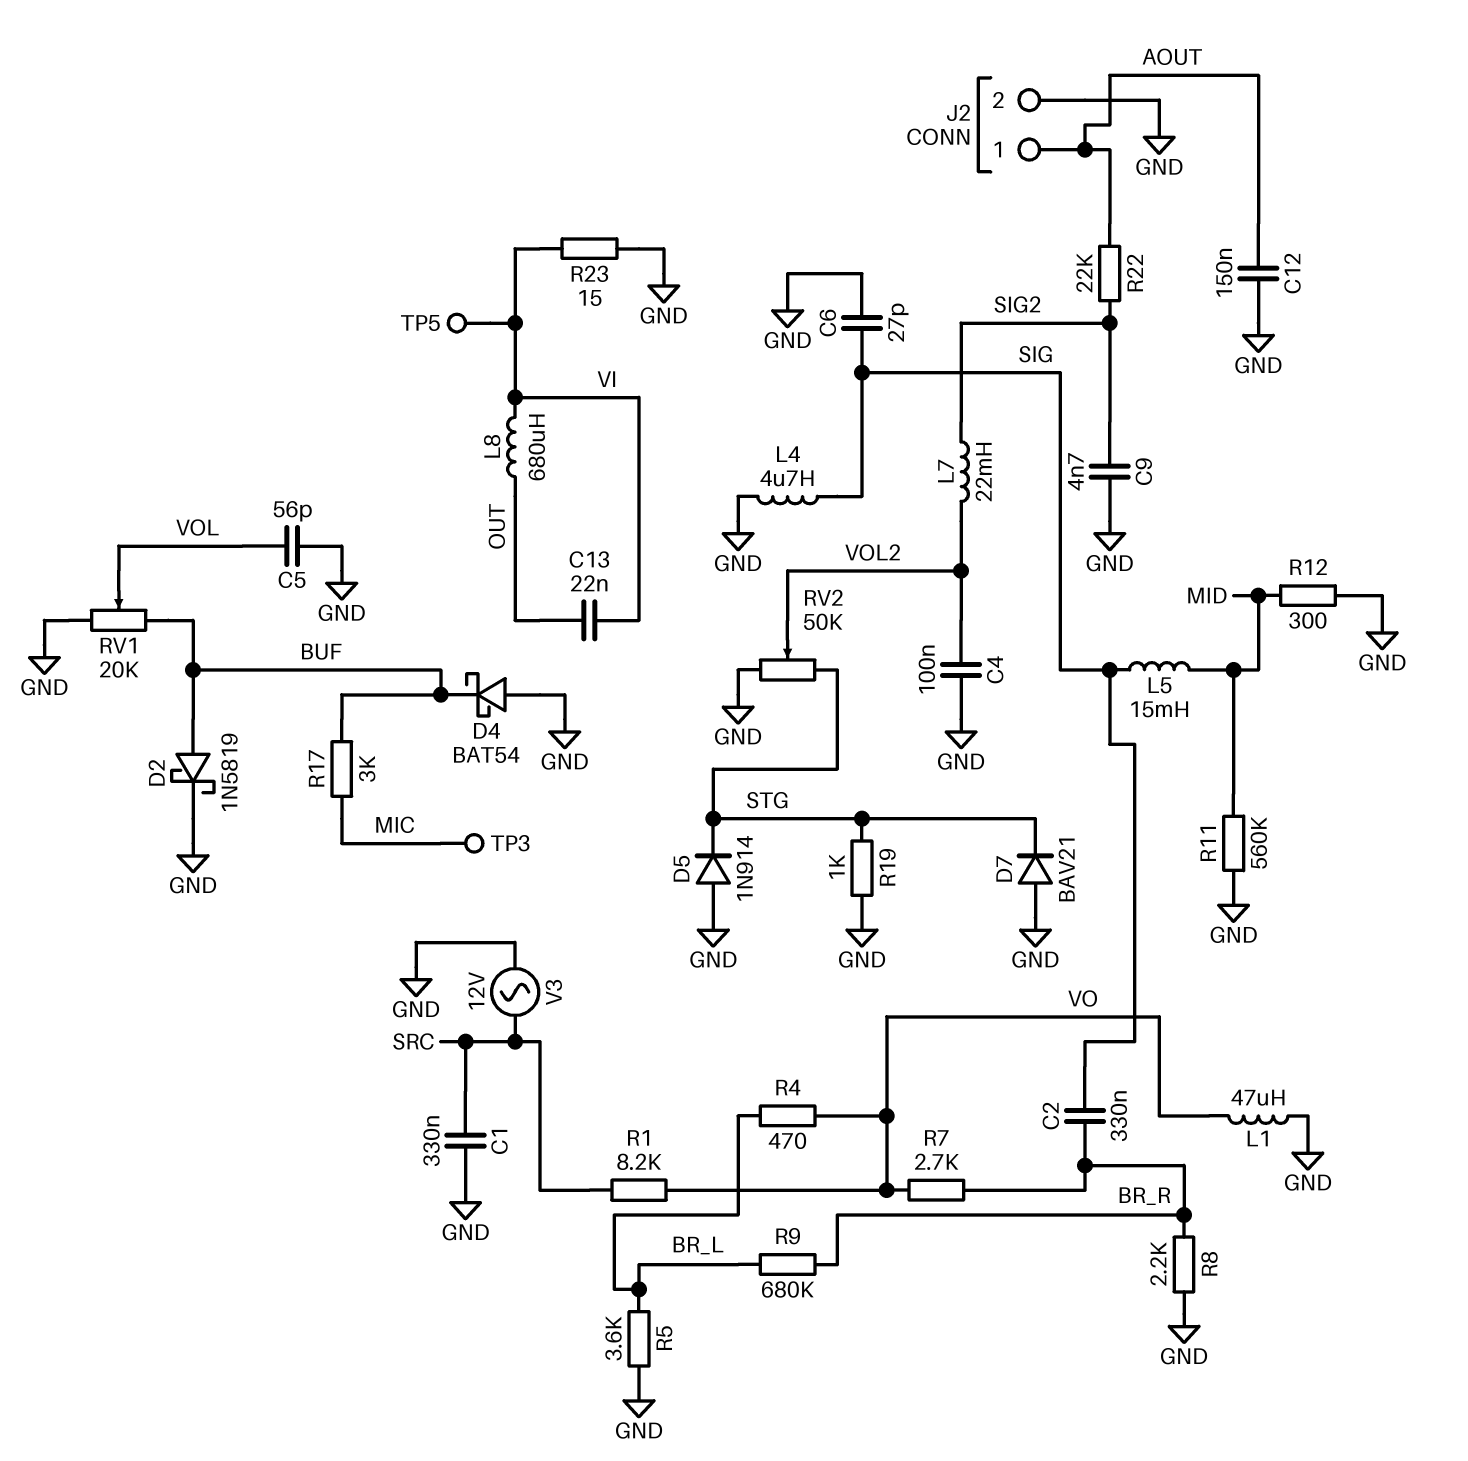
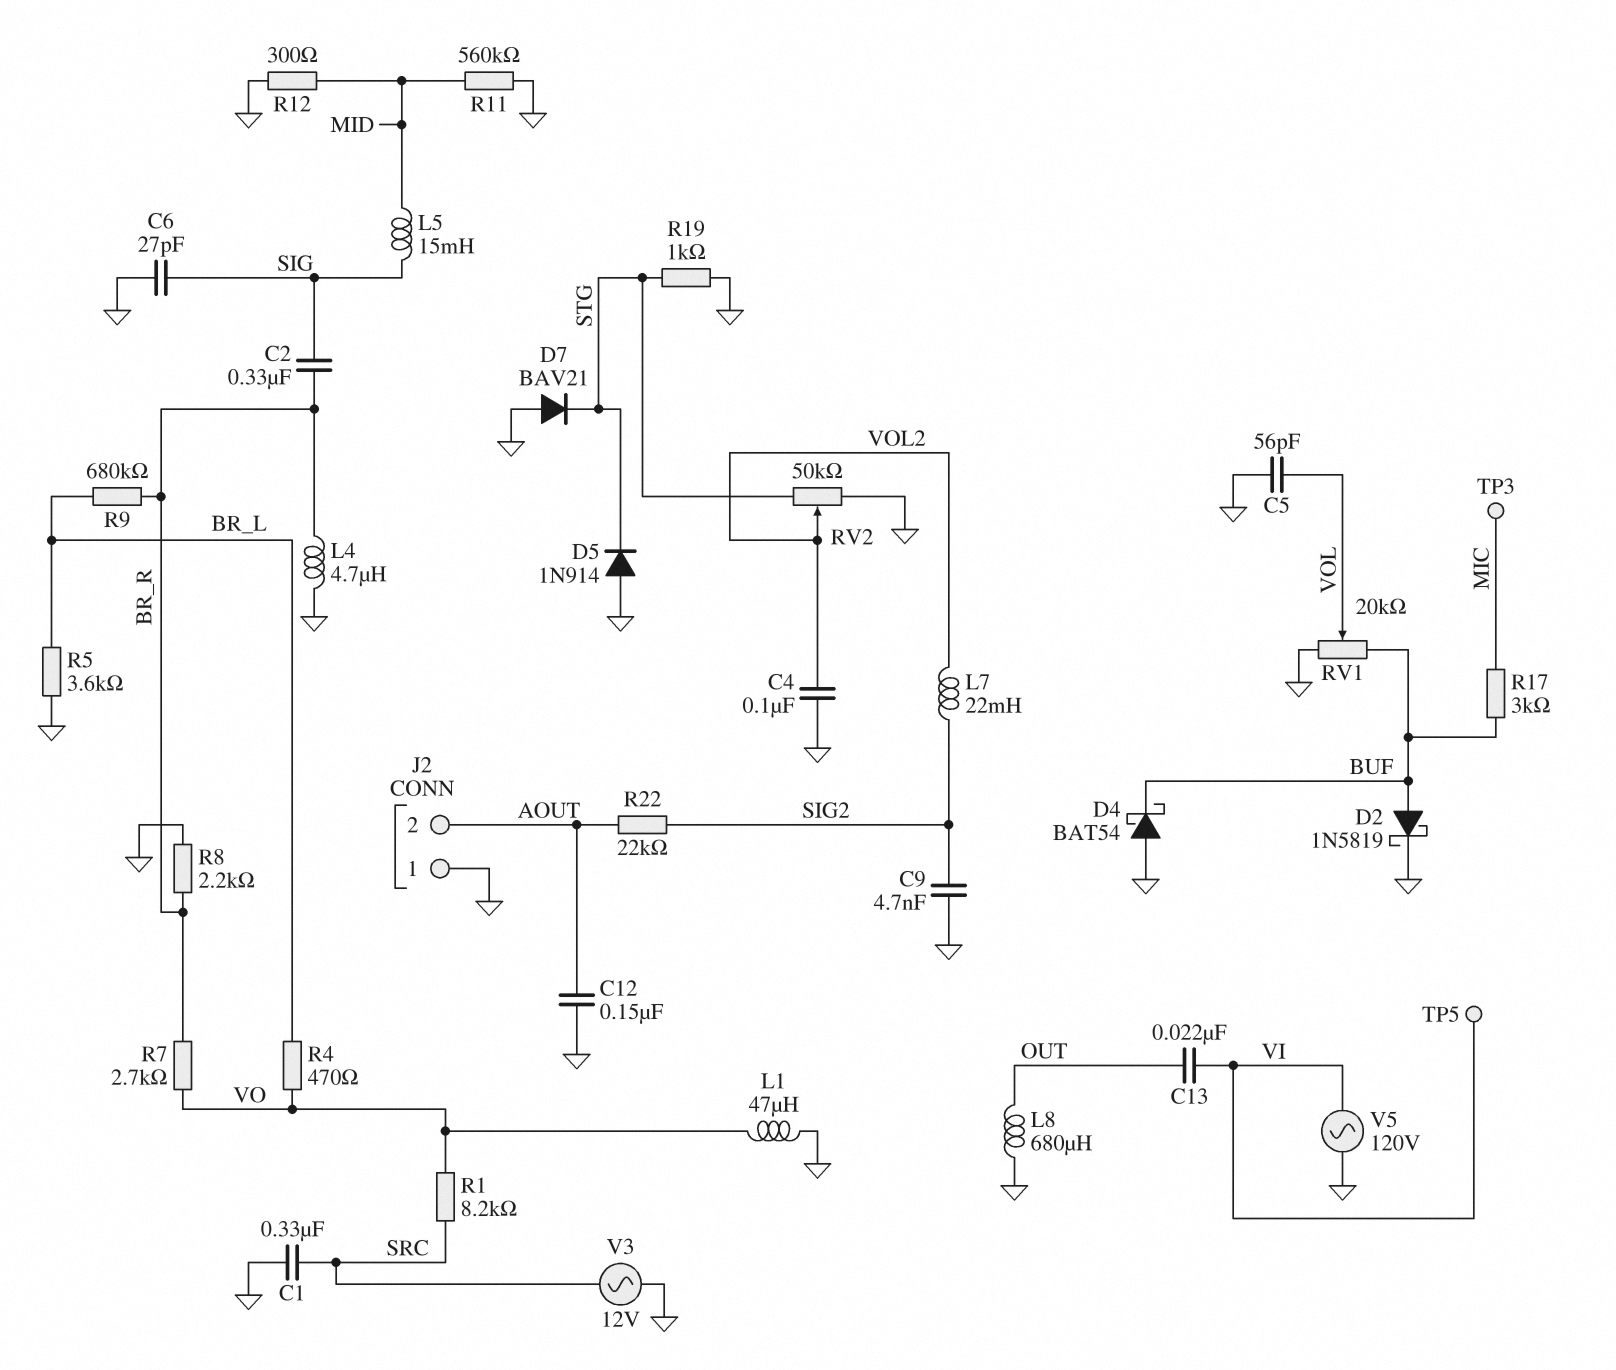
J2 pin 1: AOUT -> GND
J2 pin 2: GND -> AOUT
L4: 4.7uH (GND, SIG) -> 4.7uH (BR_R, GND)
L8: 680uH (OUT, VI) -> 680uH (GND, OUT)
R23: 15 (GND, VI) -> none
V5: none -> AC 120V (GND, VI)

